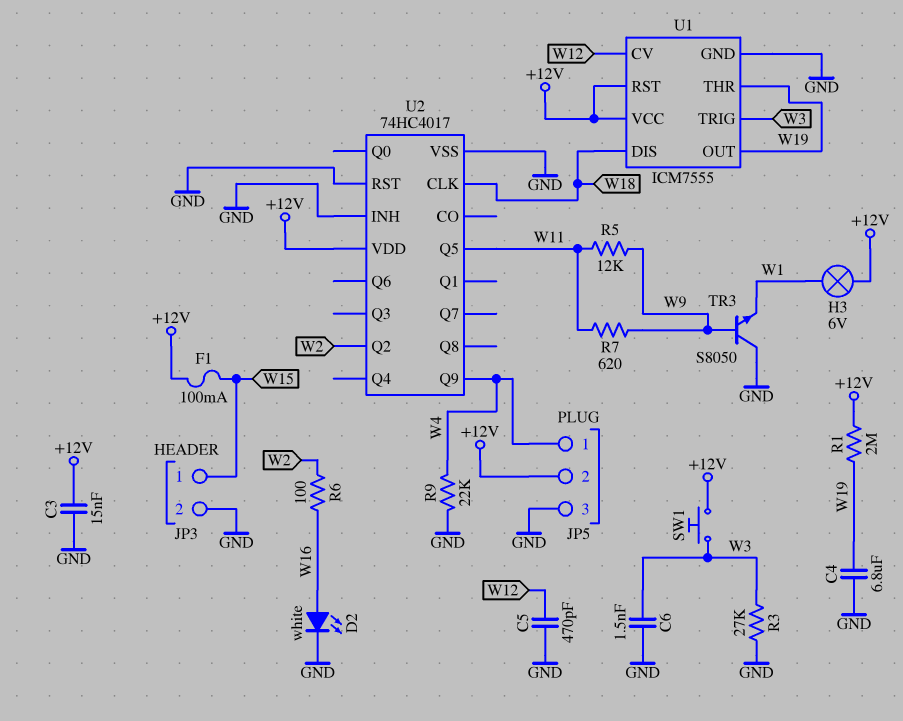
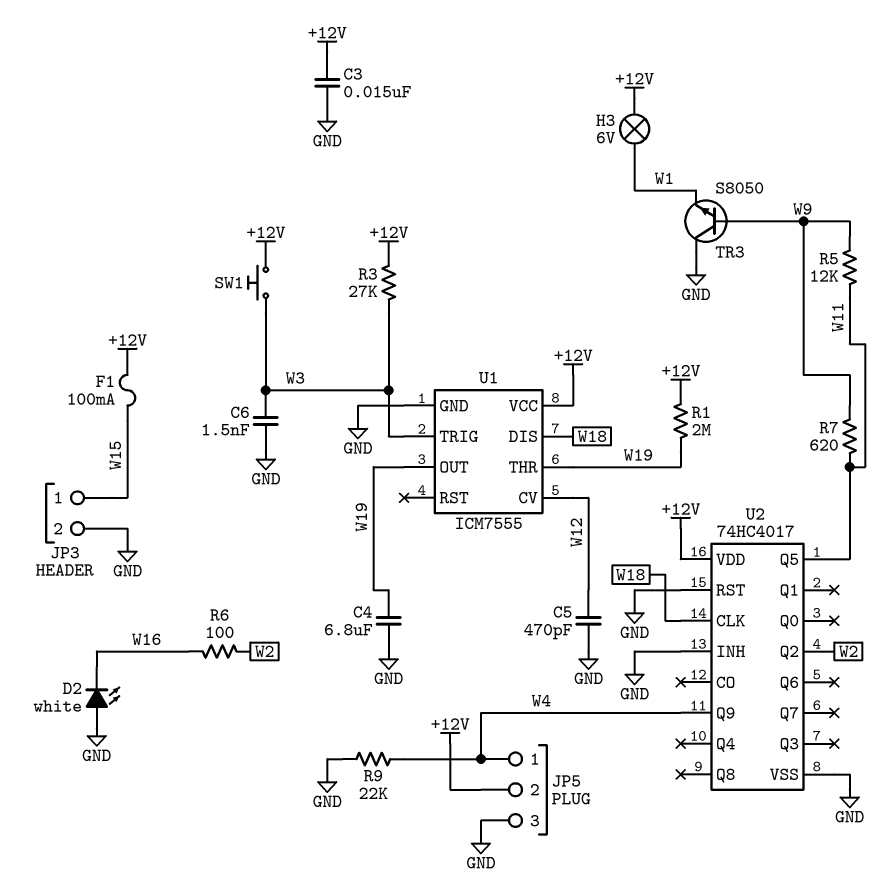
D2: LED white (A W16, K GND) -> LED white (A GND, K W16)
R3: 27k (GND, W3) -> 27k (+12V, W3)
U1 pin RST: +12V -> none

